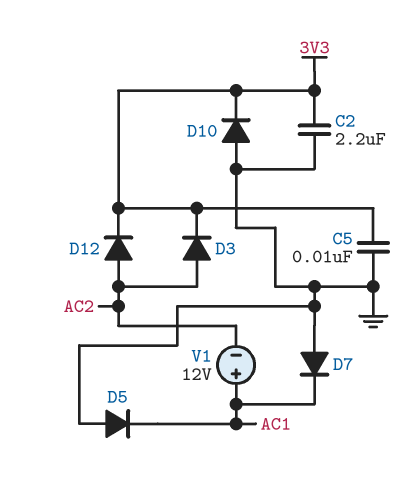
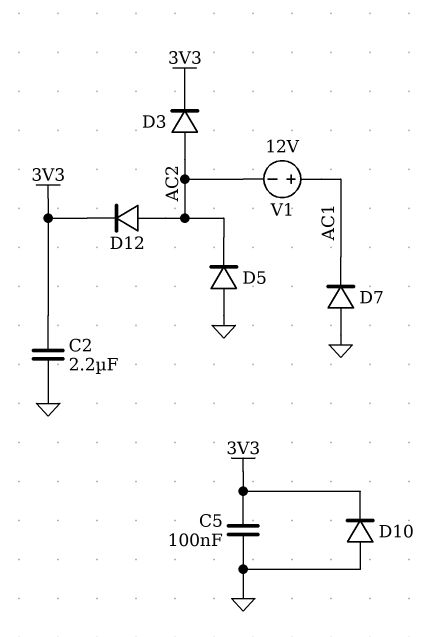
C5: 10nF (3V3, GND) -> 100nF (3V3, GND)
D5: diode (A GND, K AC1) -> diode (A GND, K AC2)

